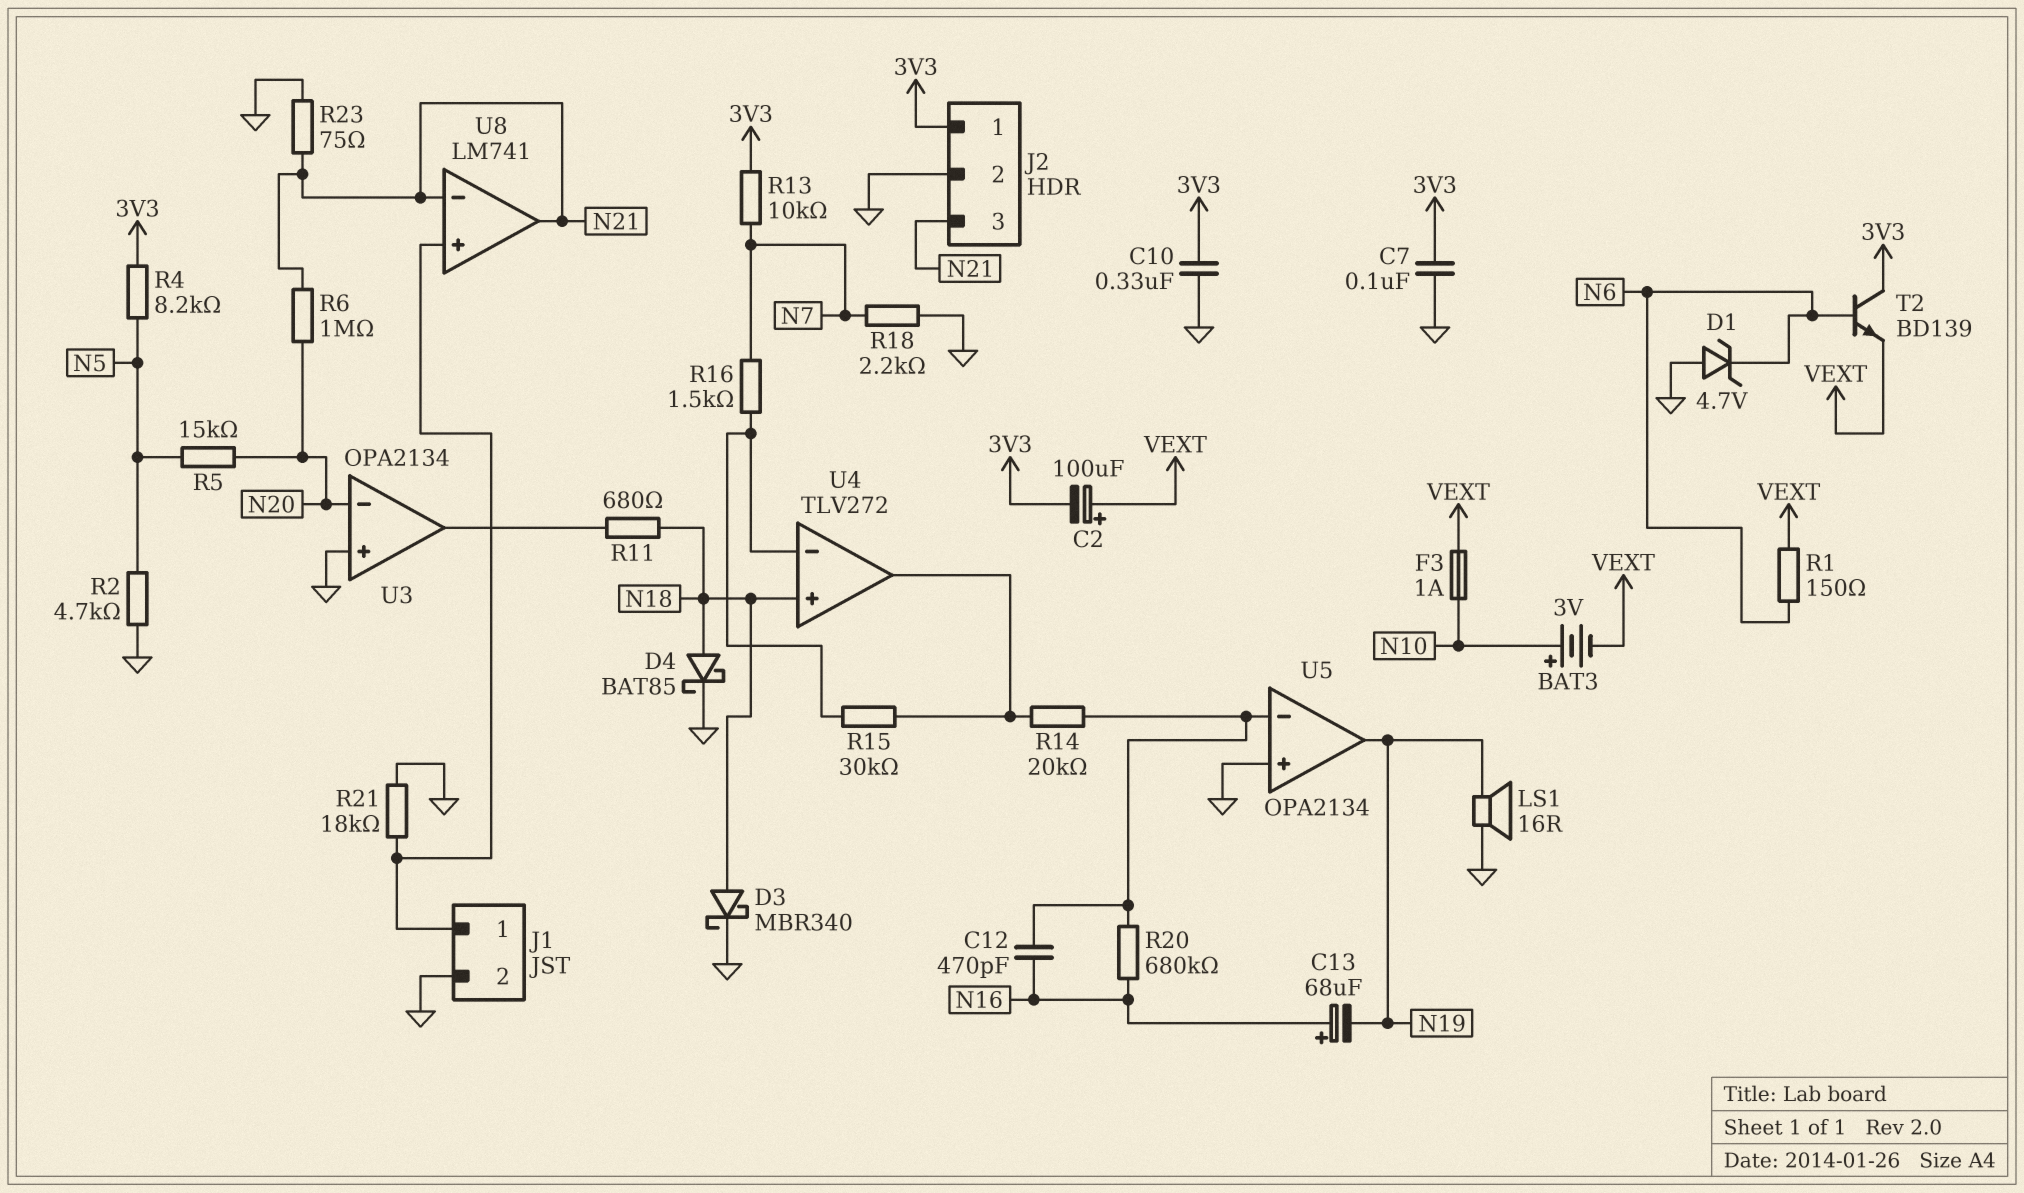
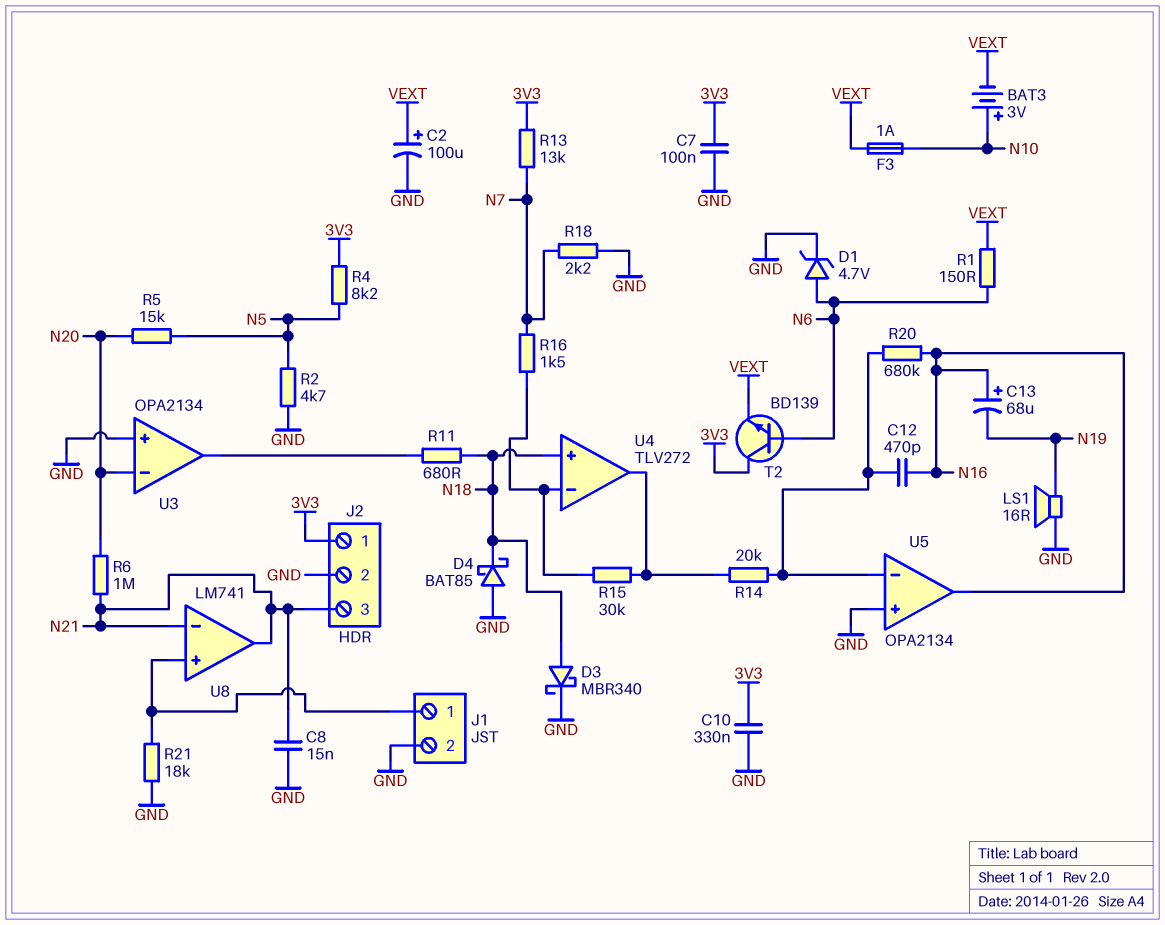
C2: 100uF (plus VEXT, minus 3V3) -> 100uF (plus VEXT, minus GND)
C8: none -> 15nF (GND, N21)
D1: zener 4.7V (A GND, K N6) -> zener 4.7V (A N6, K GND)
D4: schottky BAT85 (A N18, K GND) -> schottky BAT85 (A GND, K N18)
R13: 10k (3V3, N7) -> 13k (3V3, N7)
R23: 75 (GND, N21) -> none
U5 pin out: N19 -> N16

